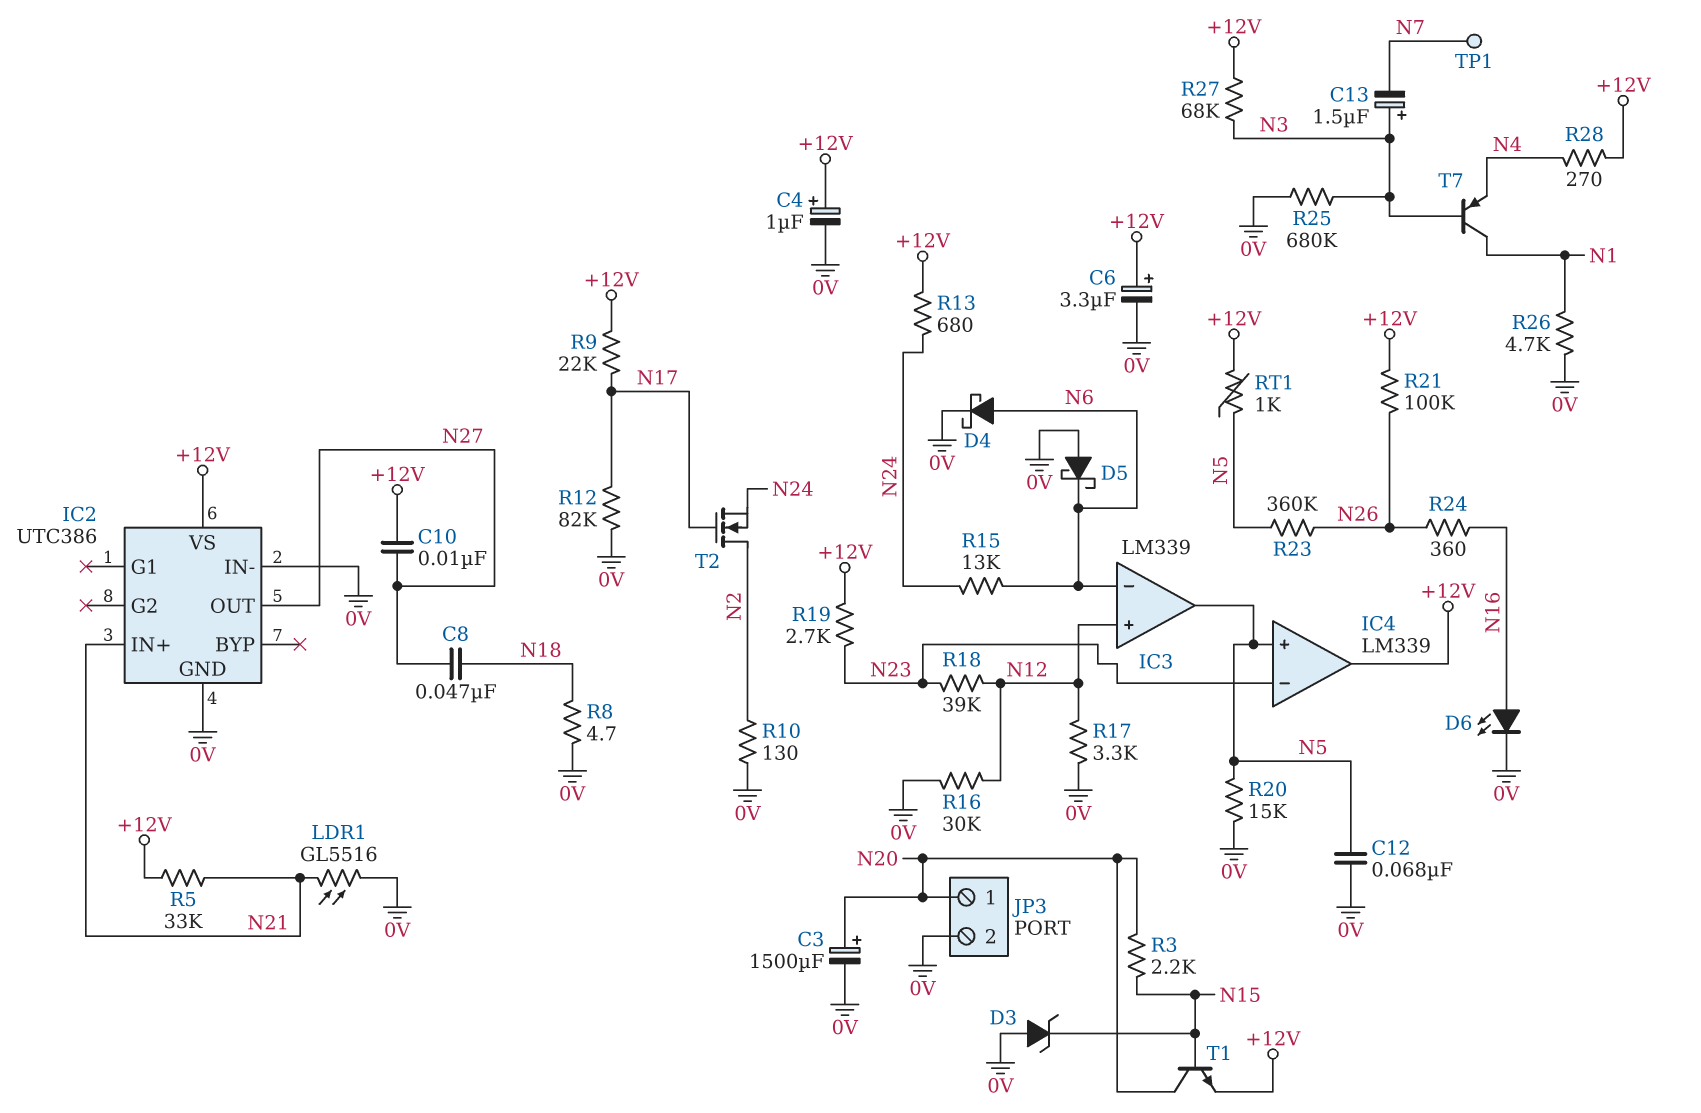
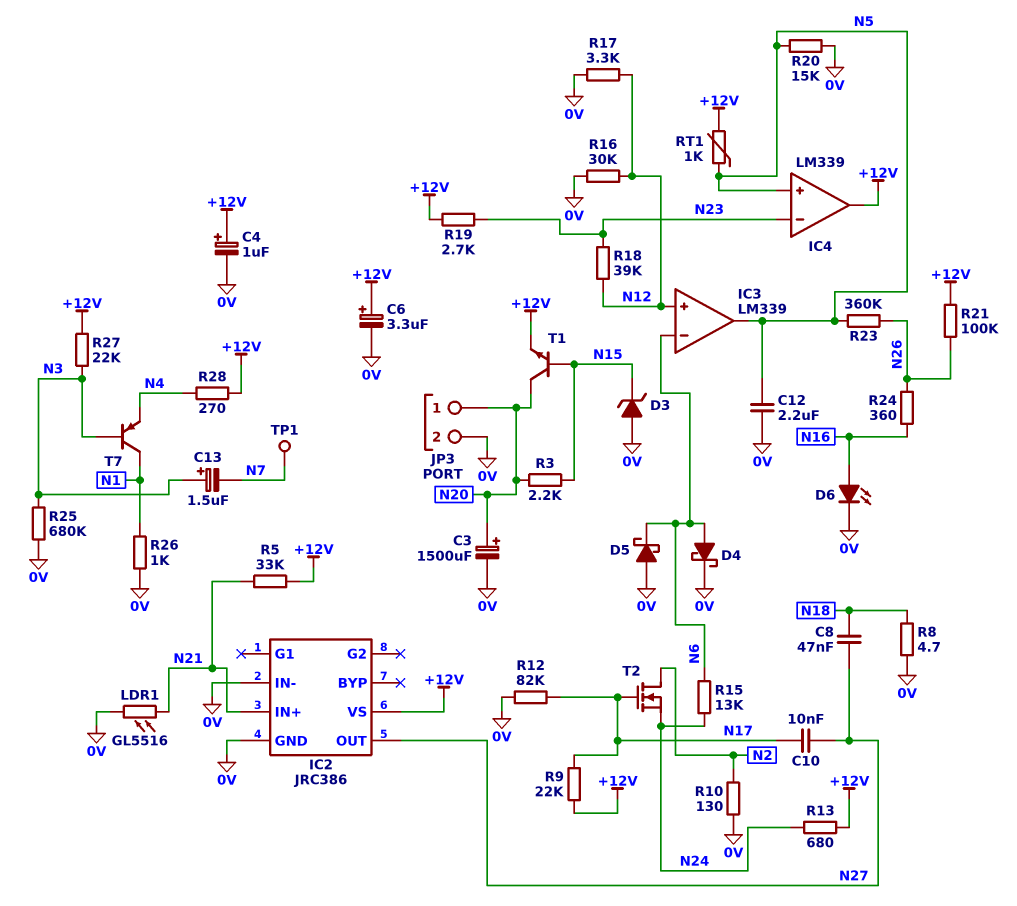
C10: 10nF (+12V, N27) -> 10nF (N17, N27)
C12: 68nF (0V, N5) -> 2.2uF (0V, N5)
IC2: UTC386 -> JRC386
R26: 4.7k (0V, N1) -> 1k (0V, N1)
R27: 68k (+12V, N3) -> 22k (+12V, N3)

